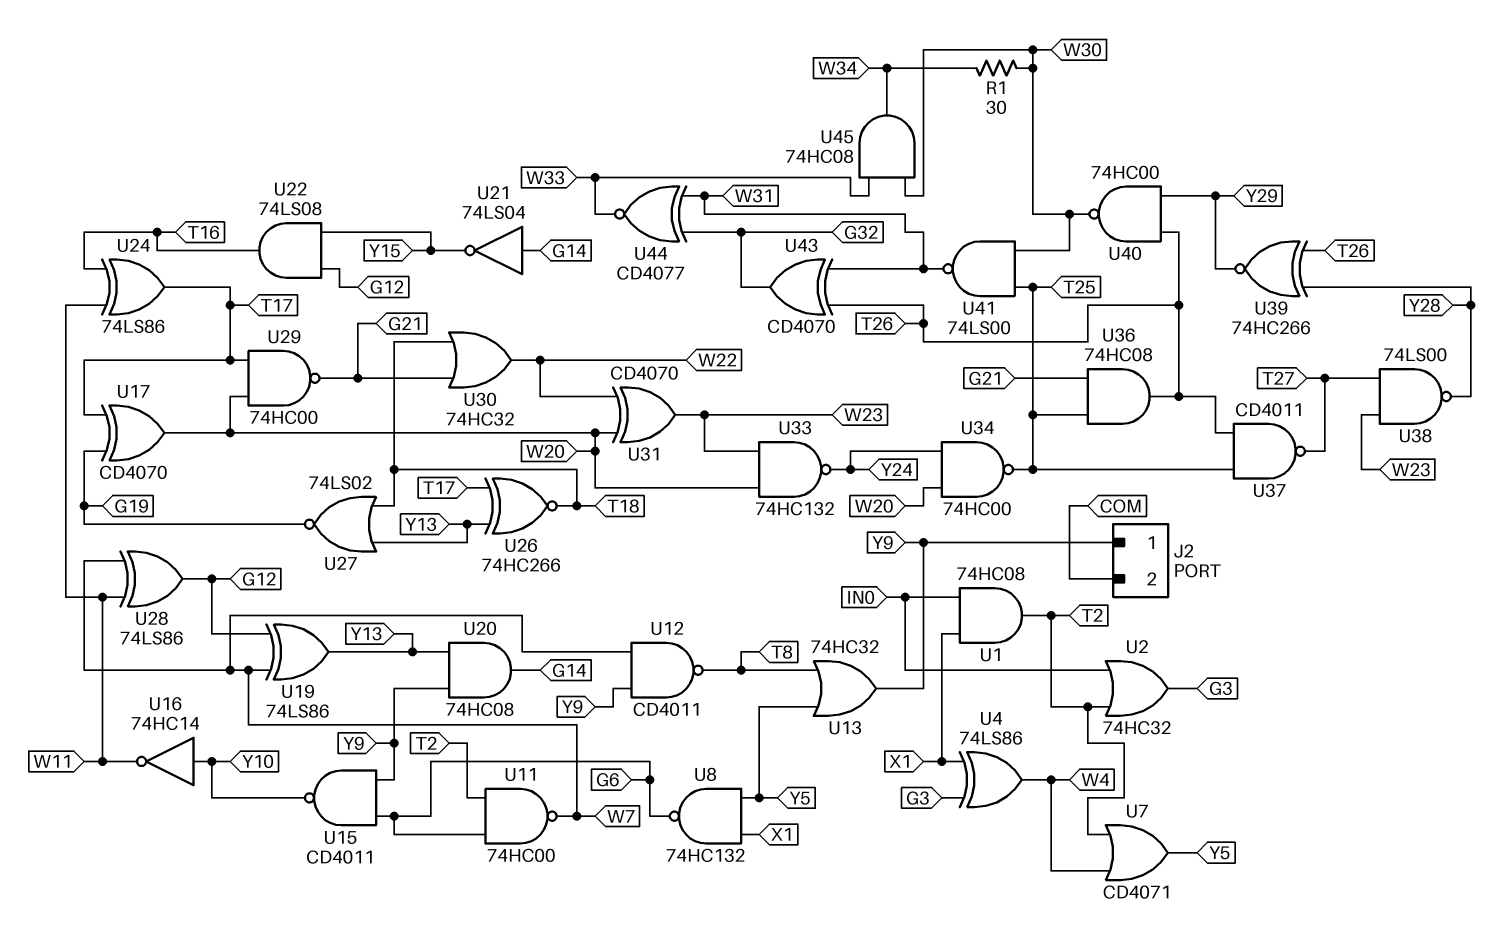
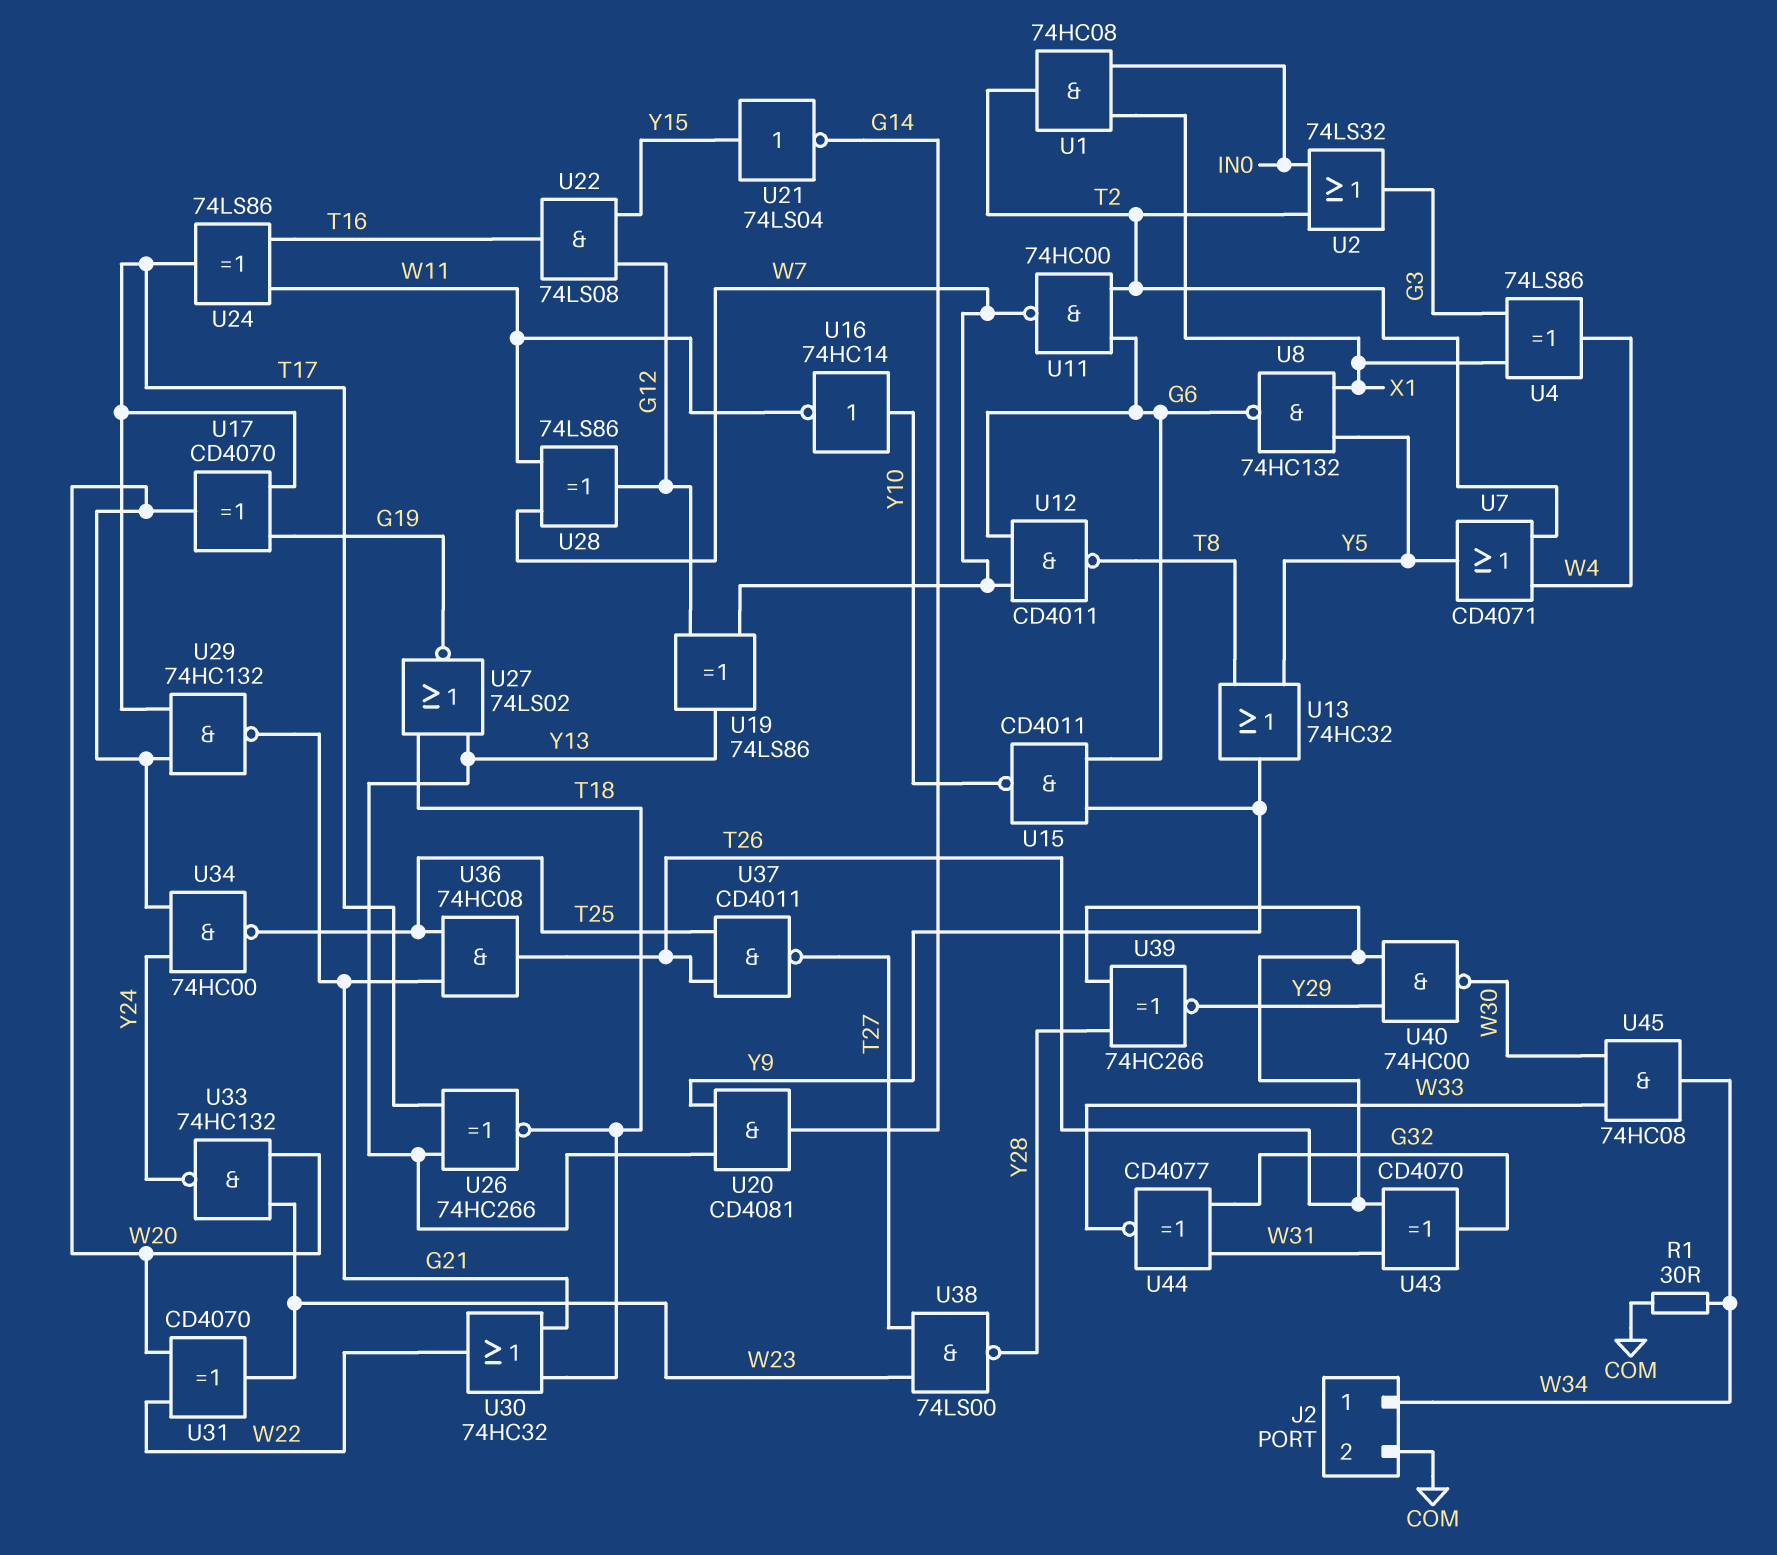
J2 pin 1: Y9 -> W34
R1: 30 (W30, W34) -> 30 (COM, W34)
U2: OR 74HC32 (in IN0, in T2, out G3) -> OR 74LS32 (in IN0, in T2, out G3)
U12: NAND CD4011 (in W7, in Y9, out T8) -> NAND CD4011 (in G6, in W7, out T8)
U20: AND 74HC08 (in Y9, in Y13, out G14) -> AND CD4081 (in Y9, in Y13, out G14)
U21: NOT 74LS04 (in G14, out Y15) -> NOT 74LS04 (in Y15, out G14)
U29: NAND 74HC00 (in T17, in W20, out G21) -> NAND 74HC132 (in T17, in W20, out G21)
U41: NAND 74LS00 (in T25, in W30, out W31) -> none

